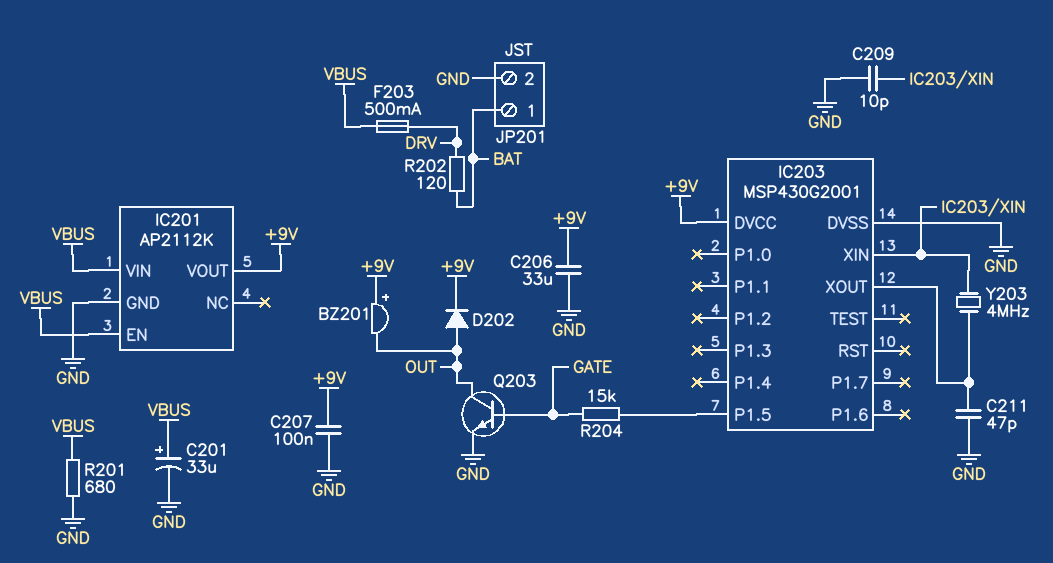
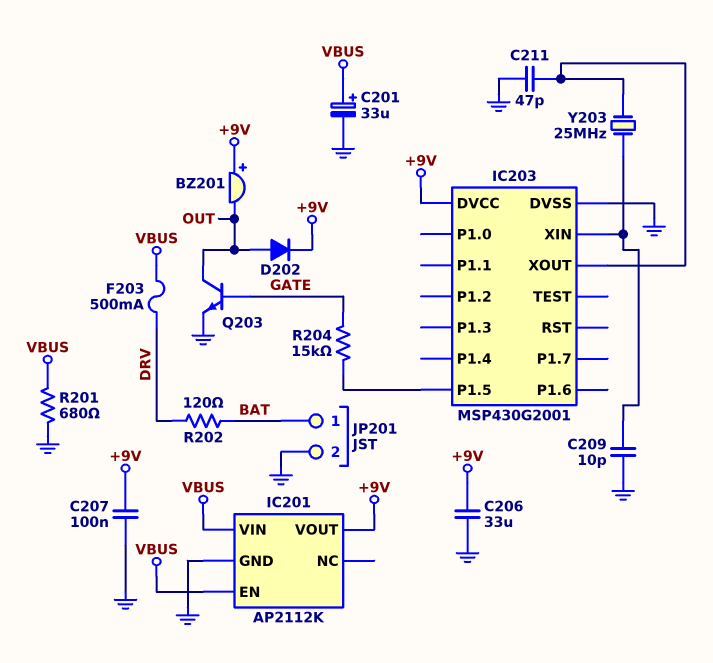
Y203: 4MHz (IC203/XIN, IC203/XOUT) -> 25MHz (IC203/XIN, IC203/XOUT)

